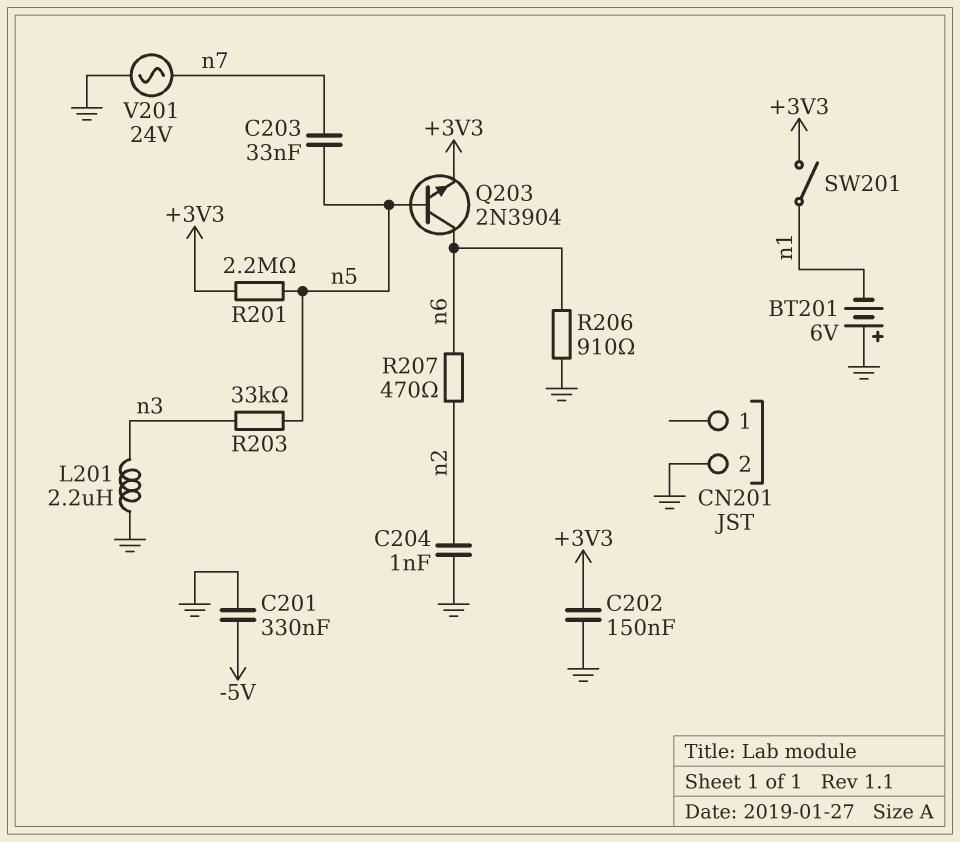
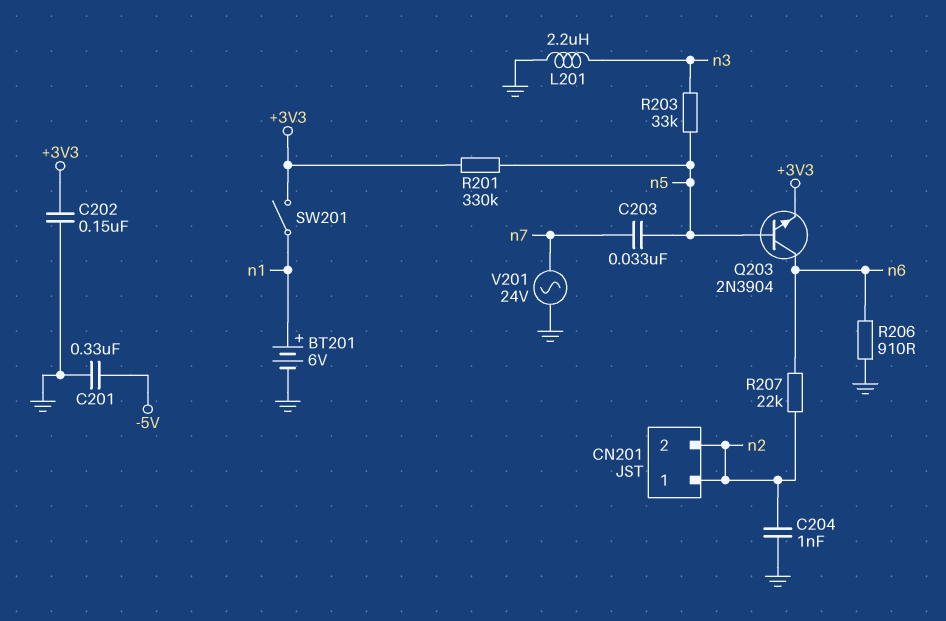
BT201: 6V (plus GND, minus n1) -> 6V (plus n1, minus GND)
CN201 pin 1: none -> n2
CN201 pin 2: GND -> n2
R201: 2.2M (+3V3, n5) -> 330k (+3V3, n5)
R207: 470 (n2, n6) -> 22k (n2, n6)

